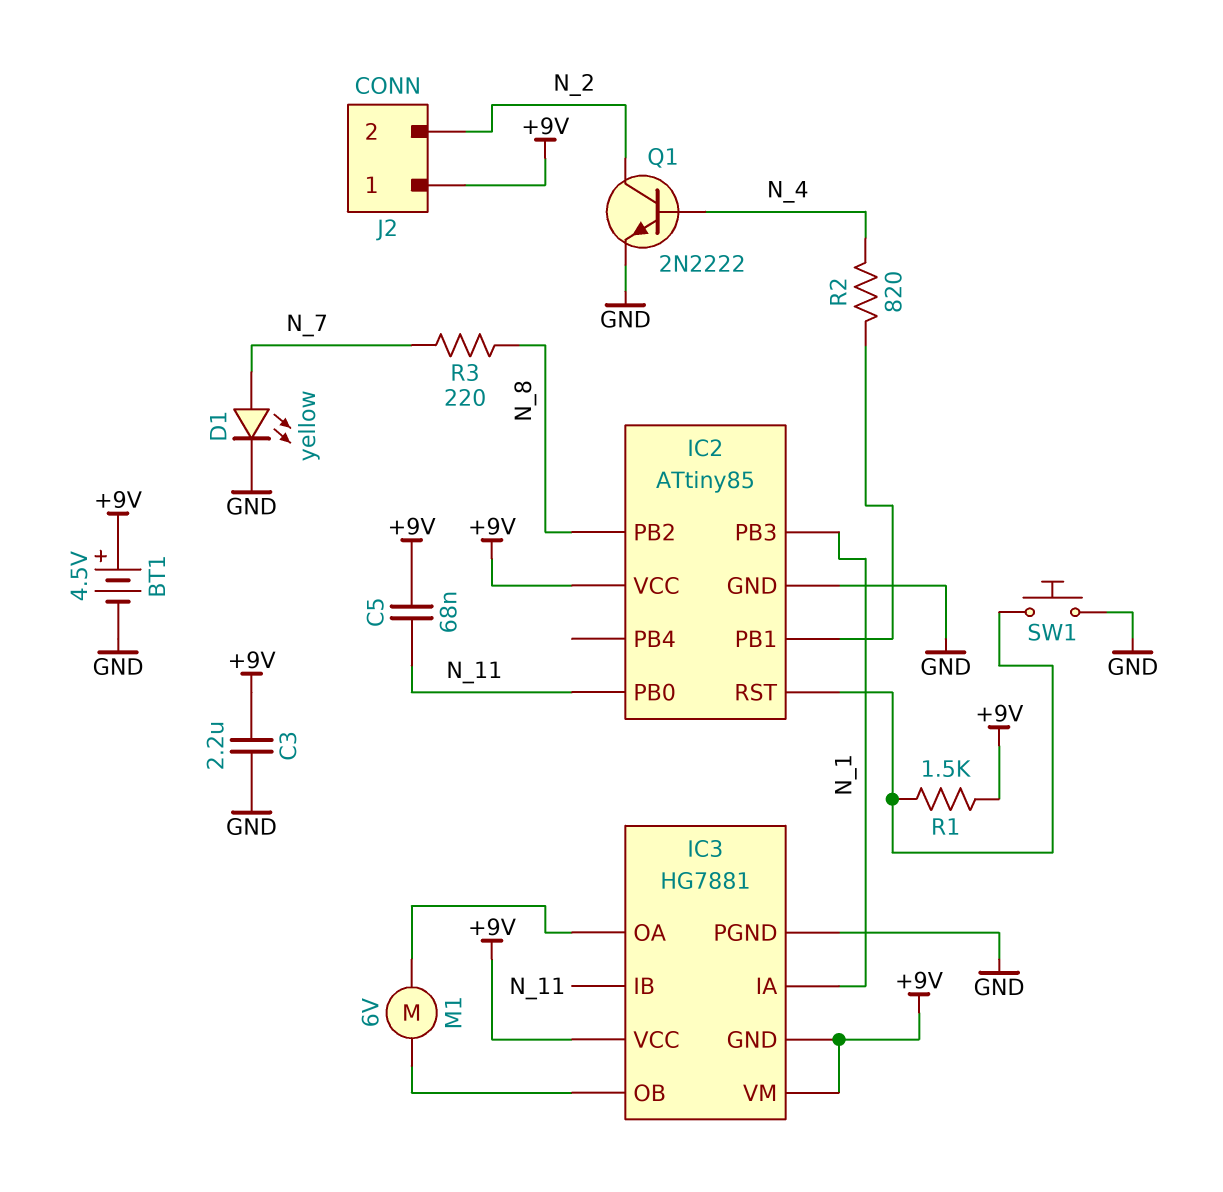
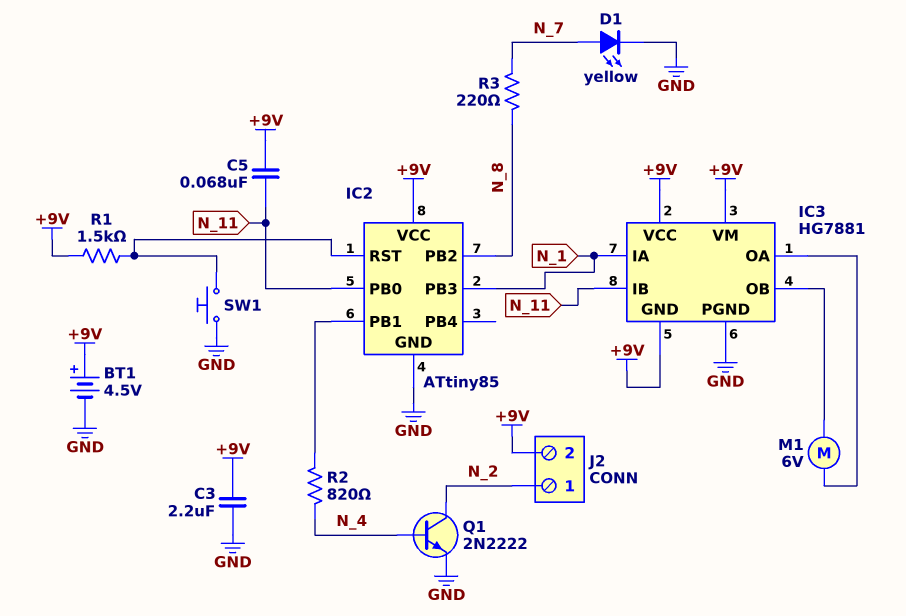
J2 pin 1: +9V -> N_2
J2 pin 2: N_2 -> +9V

